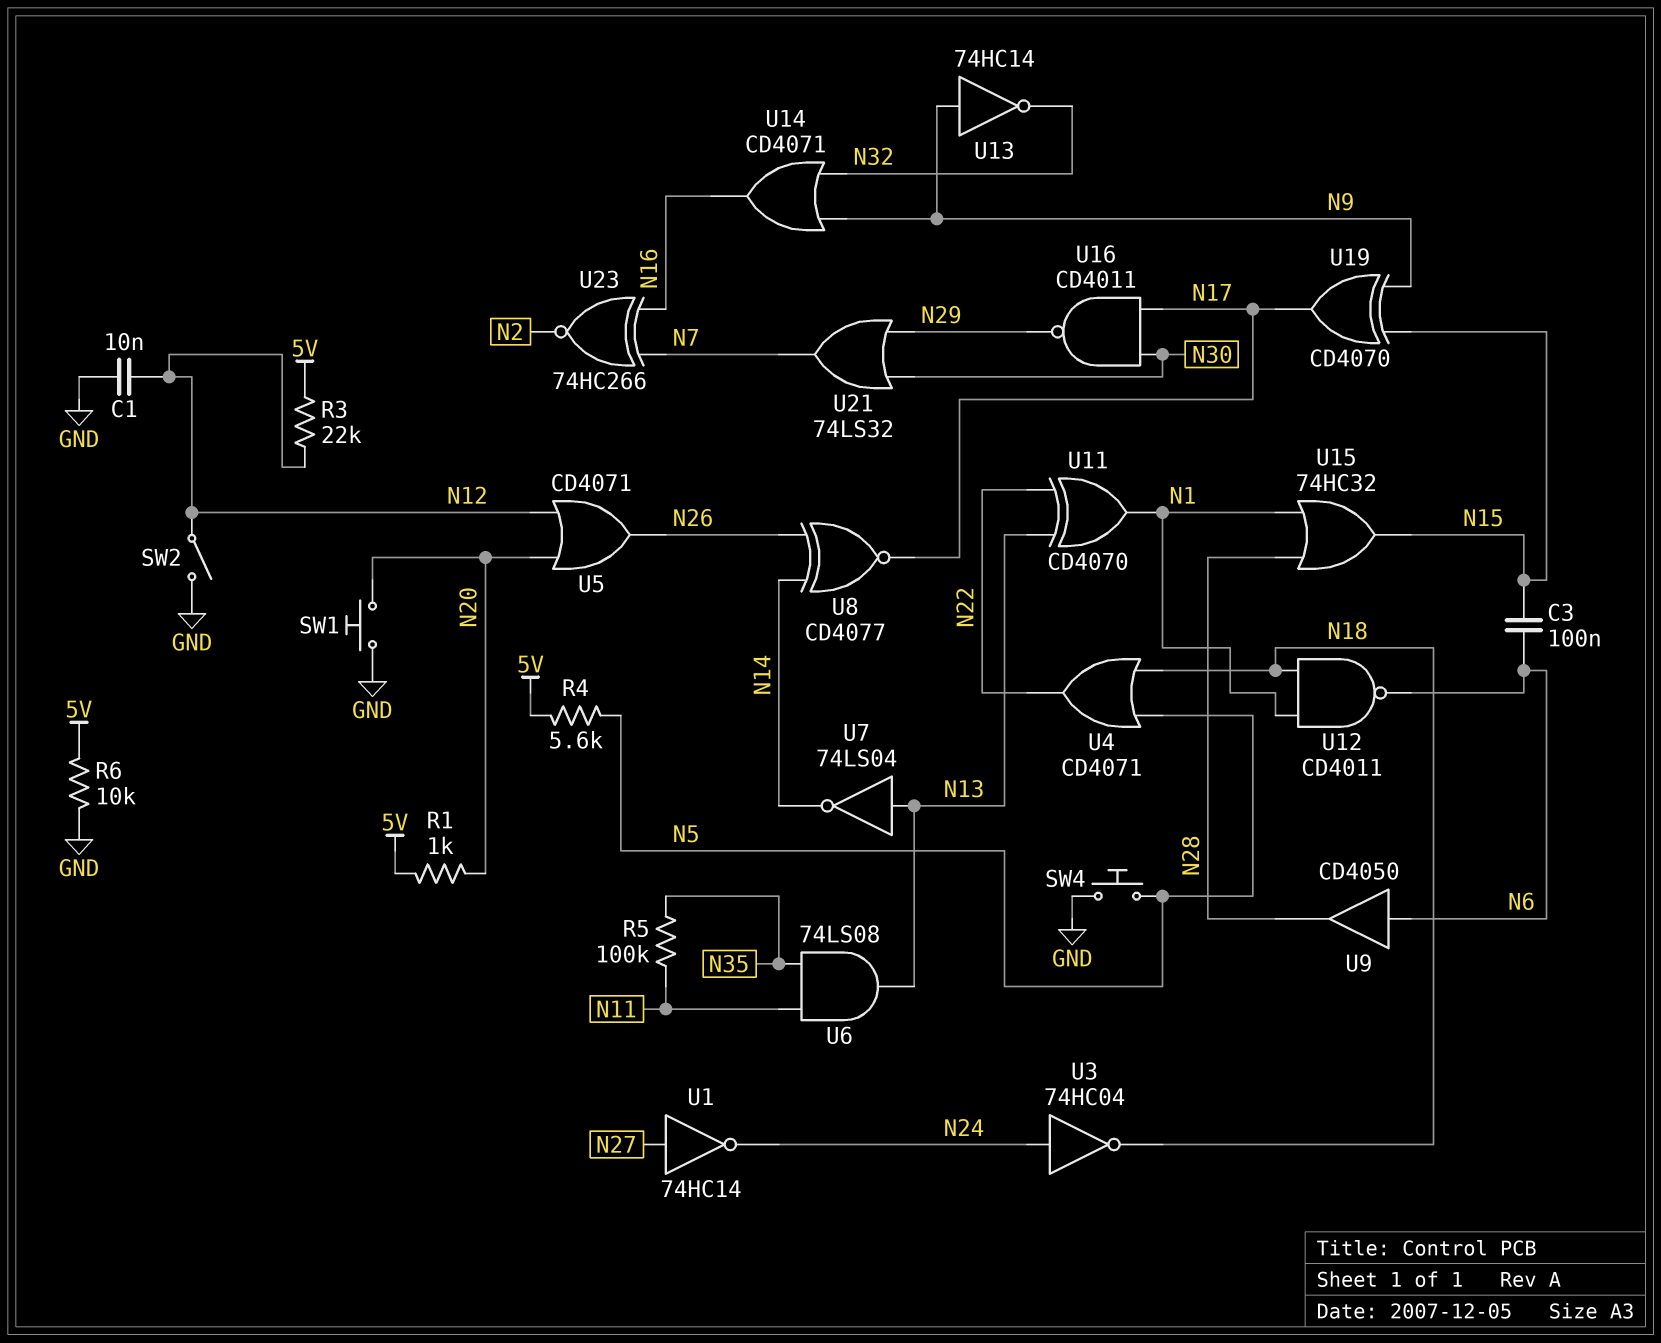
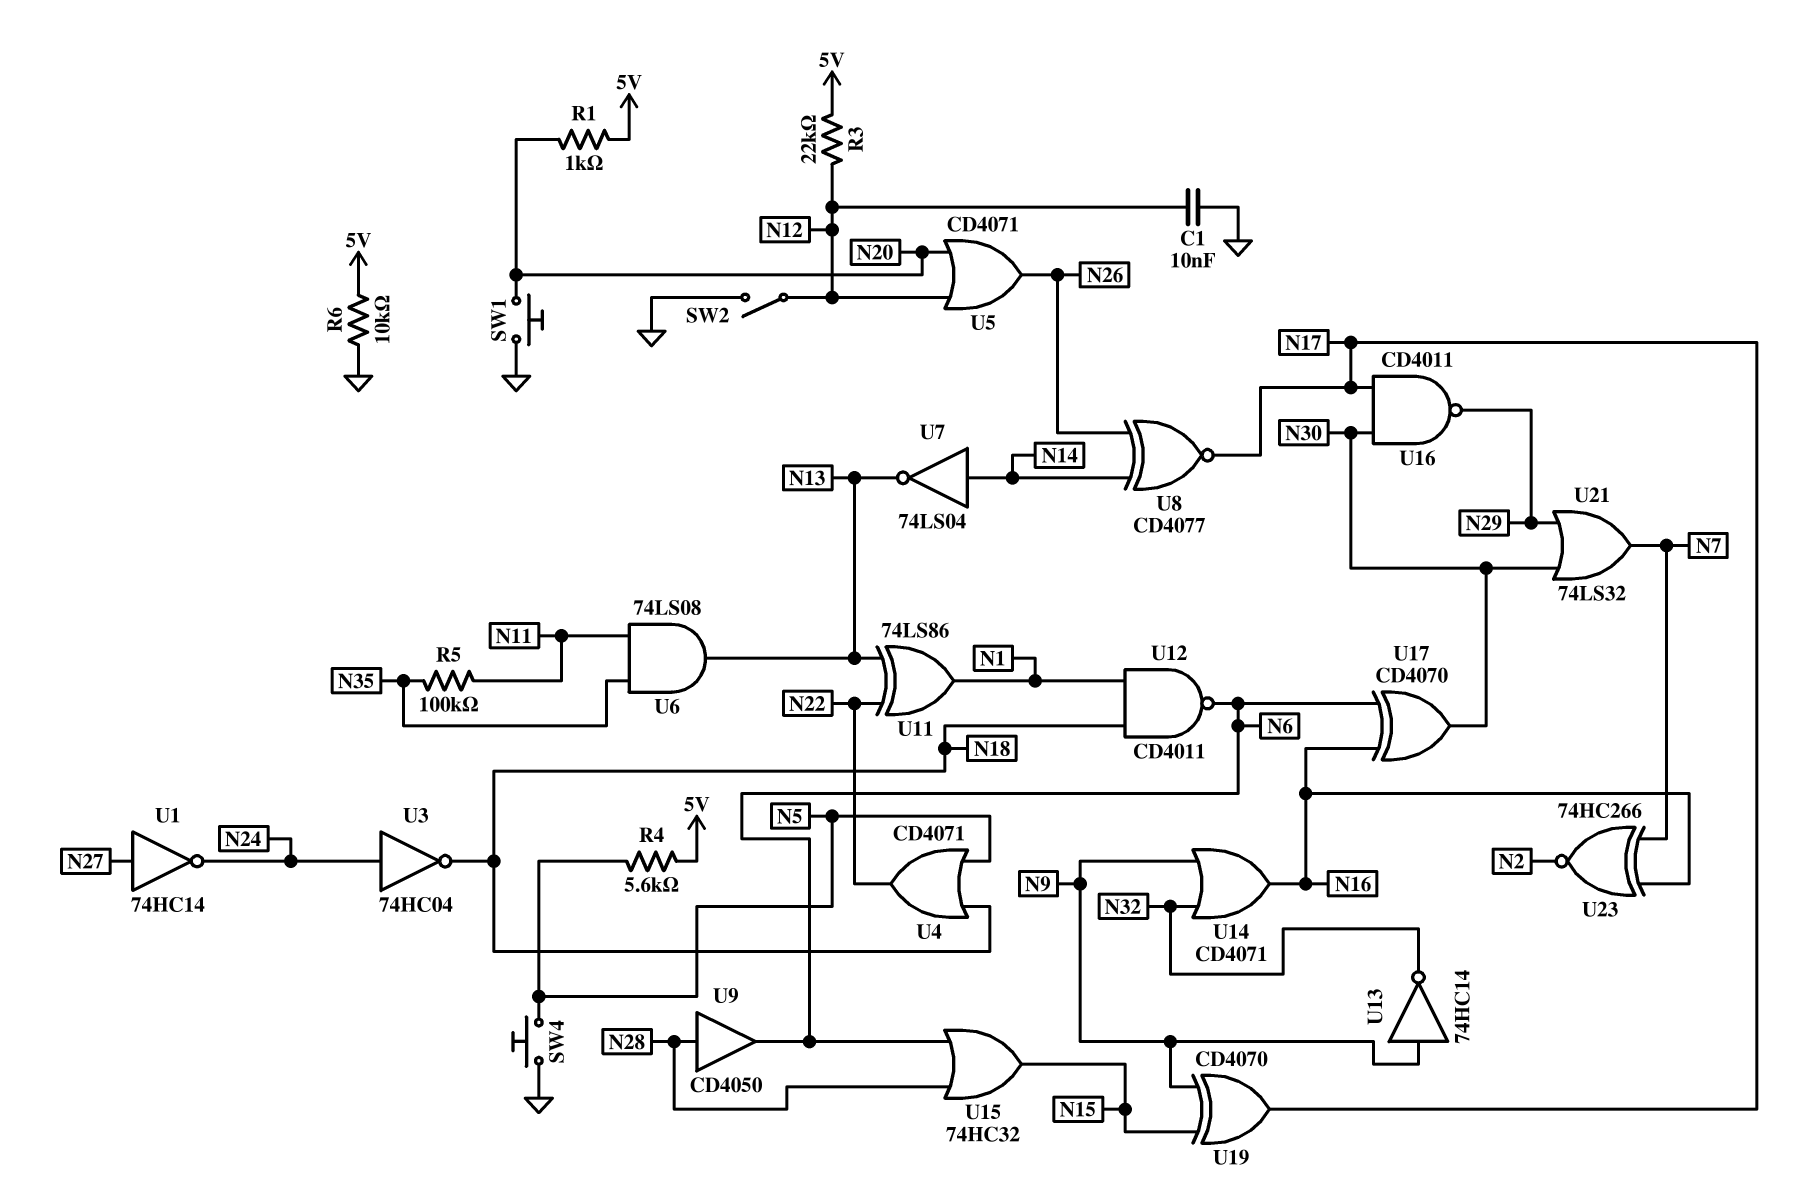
C3: 100nF (N6, N15) -> none
U7: NOT 74LS04 (in N13, out N14) -> NOT 74LS04 (in N14, out N13)
U9: buffer CD4050 (in N6, out N28) -> buffer CD4050 (in N28, out N6)
U11: XOR CD4070 (in N13, in N22, out N1) -> XOR 74LS86 (in N13, in N22, out N1)
U15: OR 74HC32 (in N1, in N28, out N15) -> OR 74HC32 (in N6, in N28, out N15)
U17: none -> XOR CD4070 (in N6, in N16, out N30)

